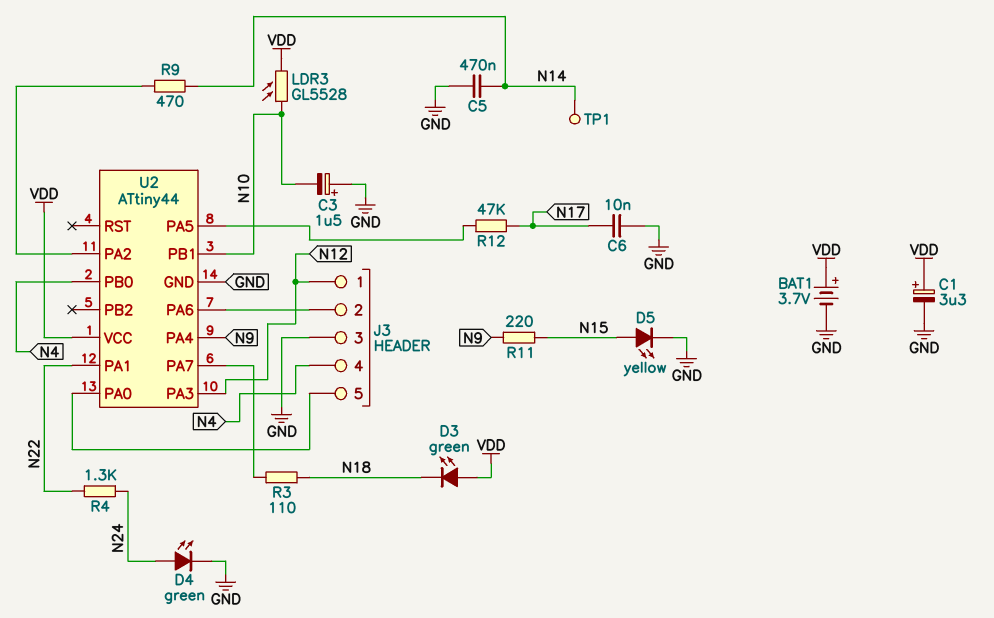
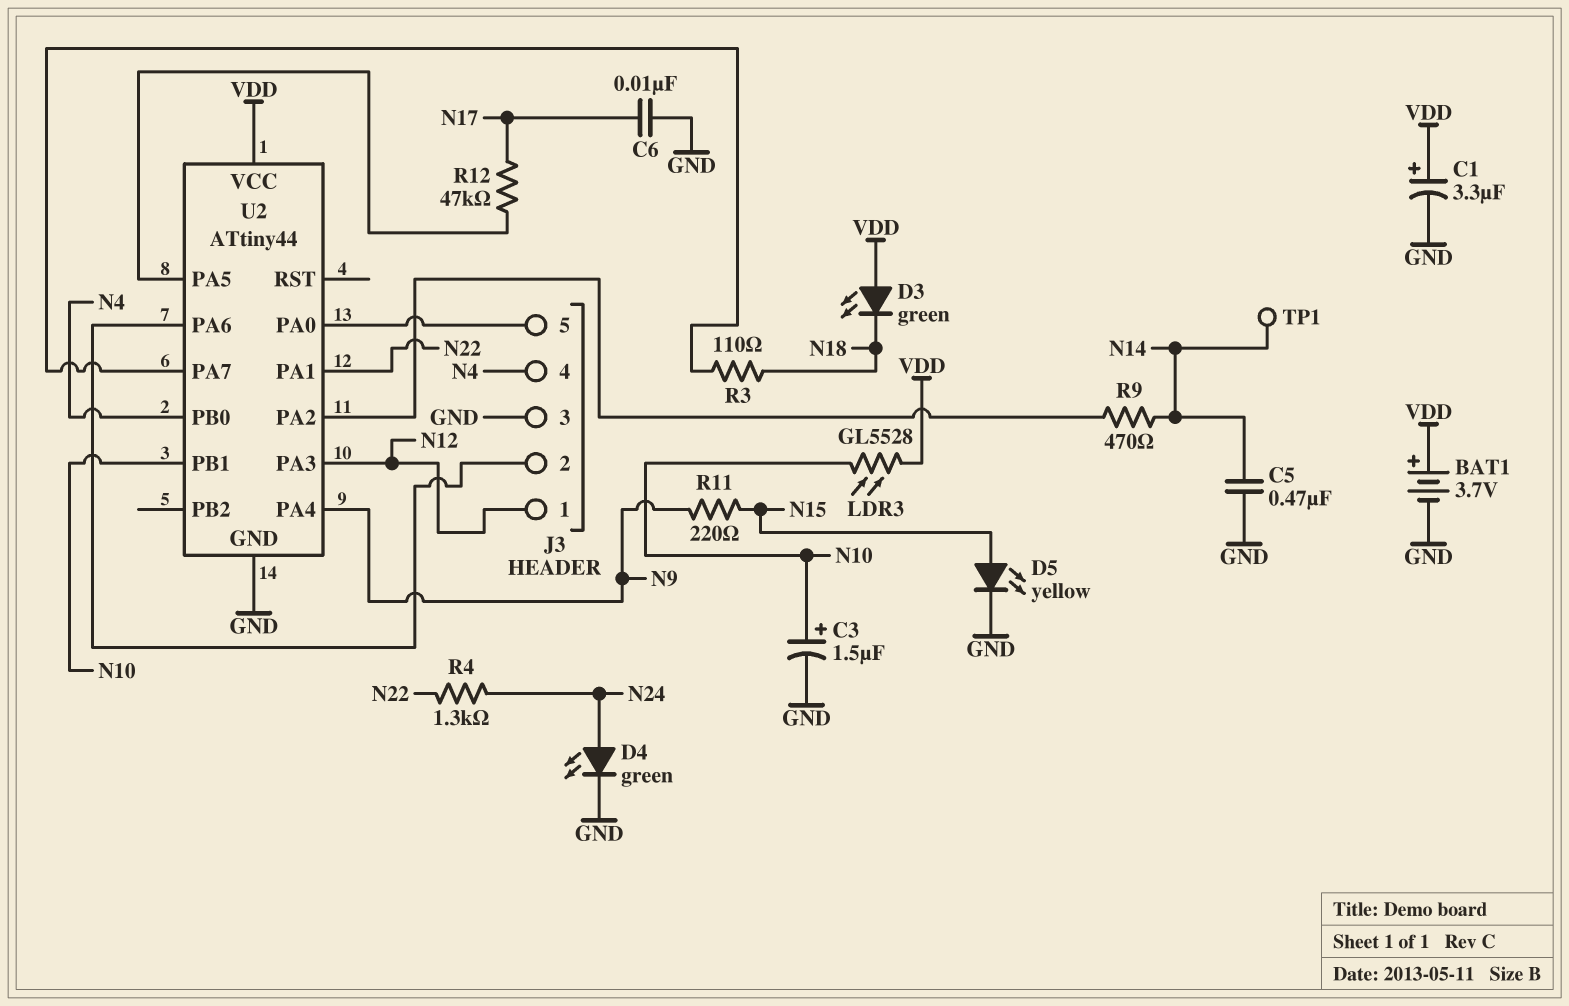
C3: 1.5uF (plus GND, minus N10) -> 1.5uF (plus N10, minus GND)

